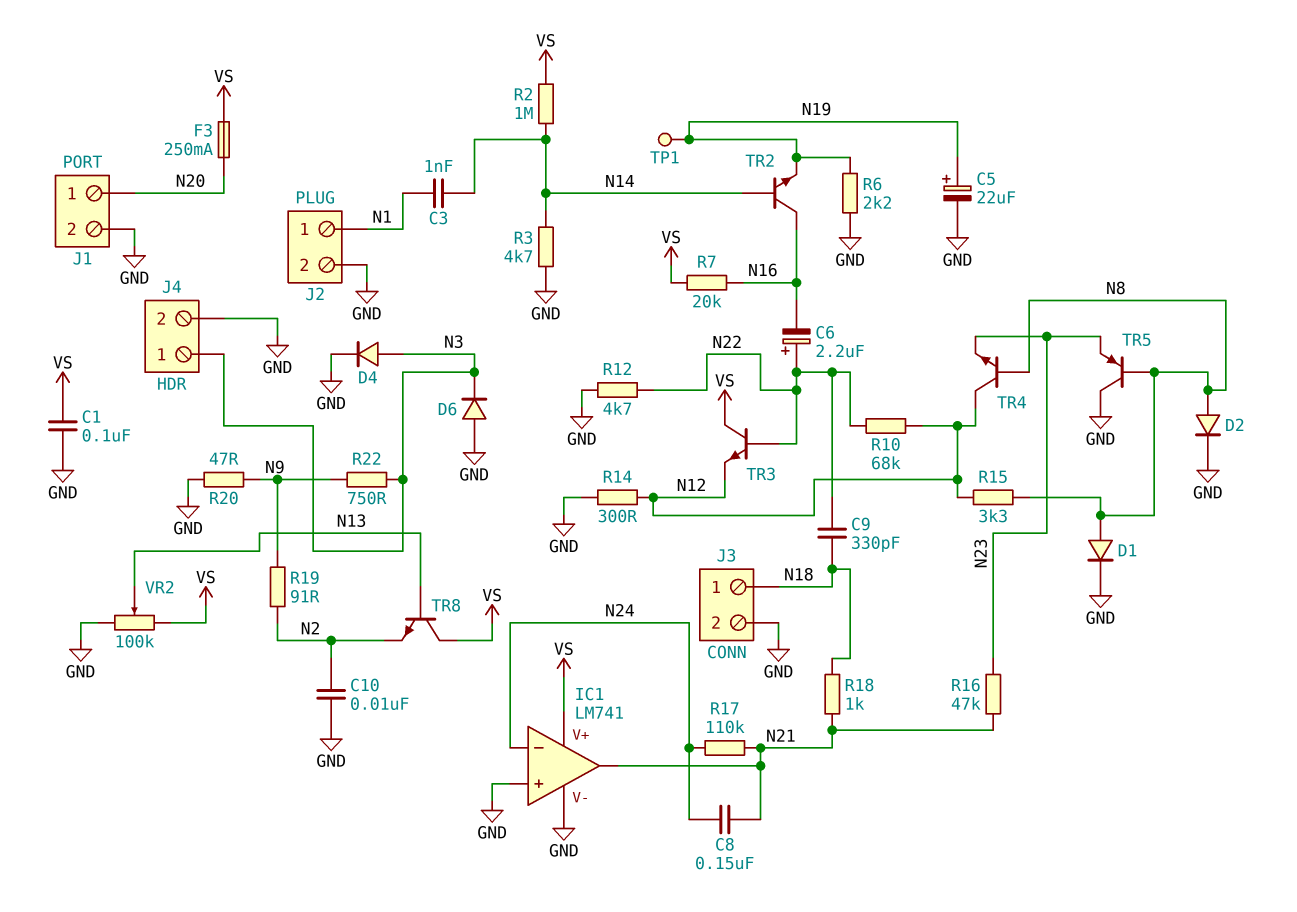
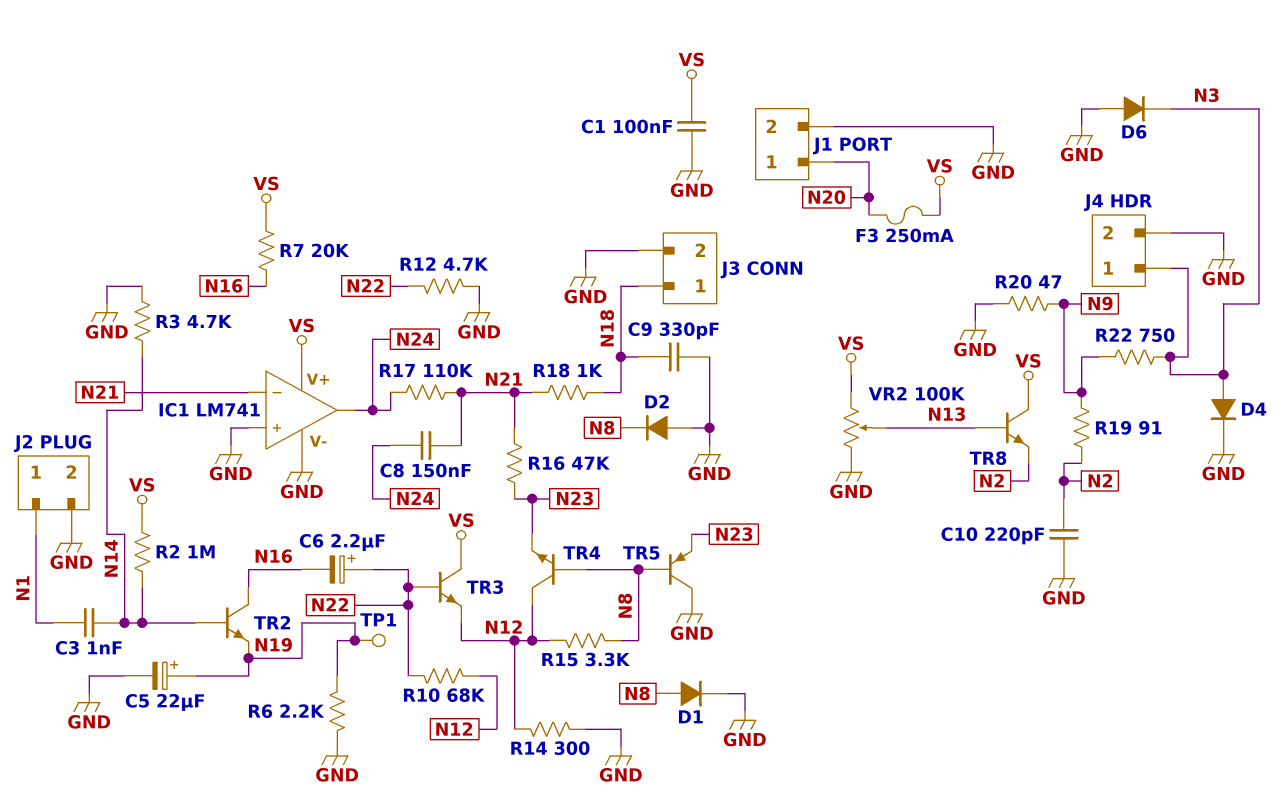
C9: 330pF (N18, N22) -> 330pF (GND, N18)
C10: 10nF (GND, N2) -> 220pF (GND, N2)
D2: diode (A N8, K GND) -> diode (A GND, K N8)
IC1 pin in-: N24 -> N21
IC1 pin out: N21 -> N24

